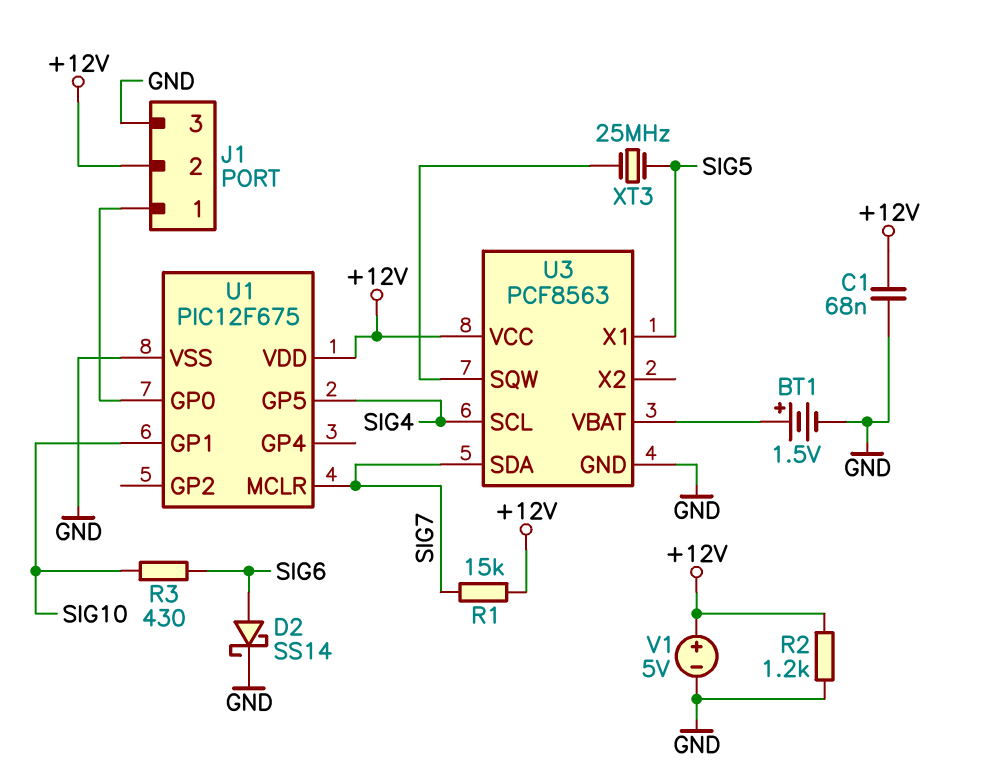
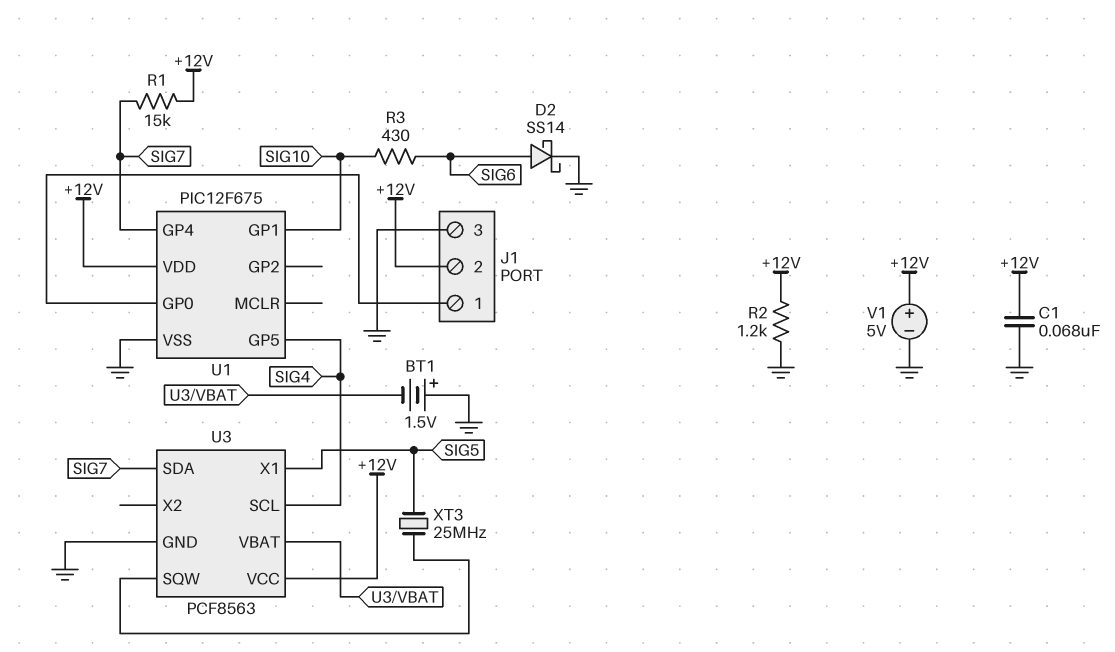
BT1: 1.5V (plus U3/VBAT, minus GND) -> 1.5V (plus GND, minus U3/VBAT)
U1 pin GP4: none -> SIG7
U1 pin MCLR: SIG7 -> none

